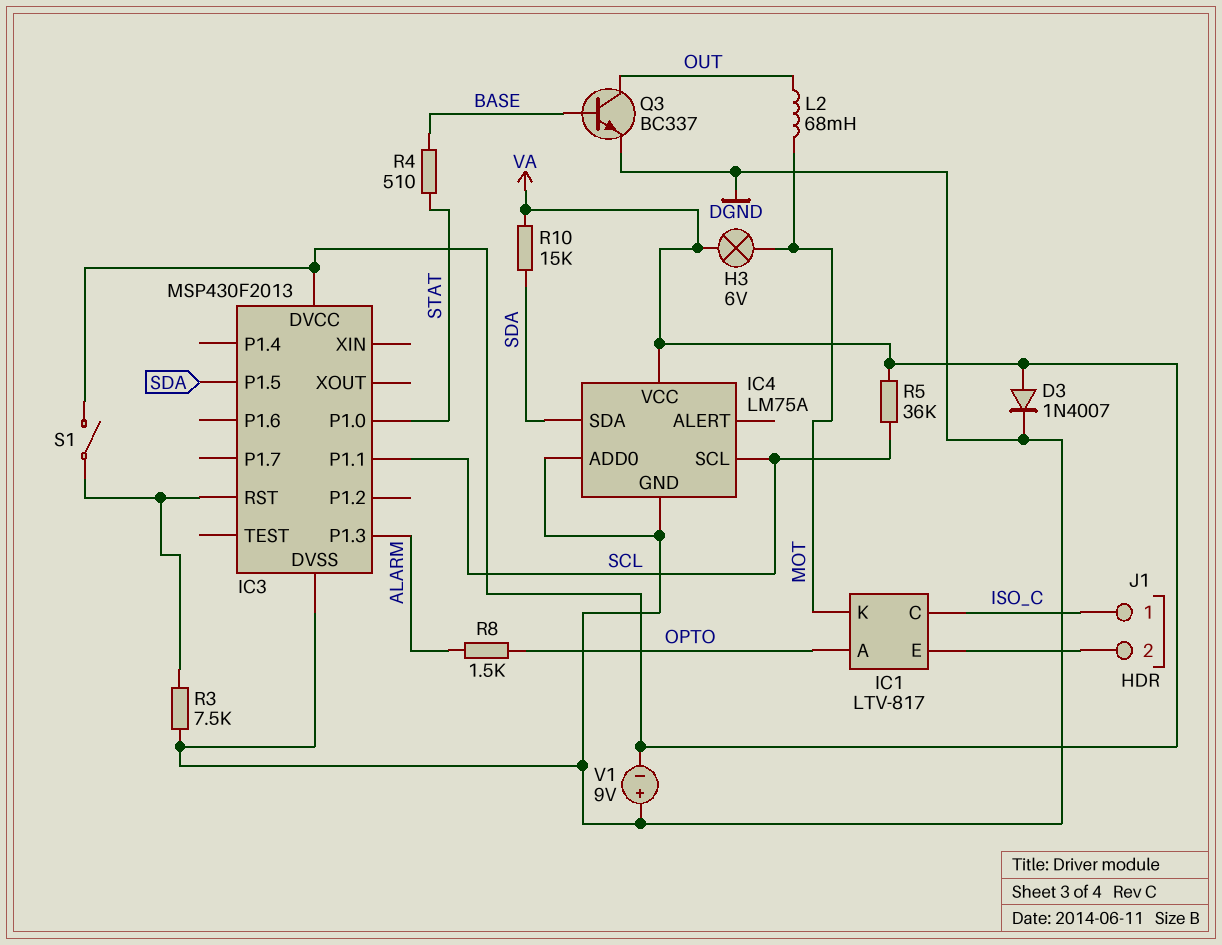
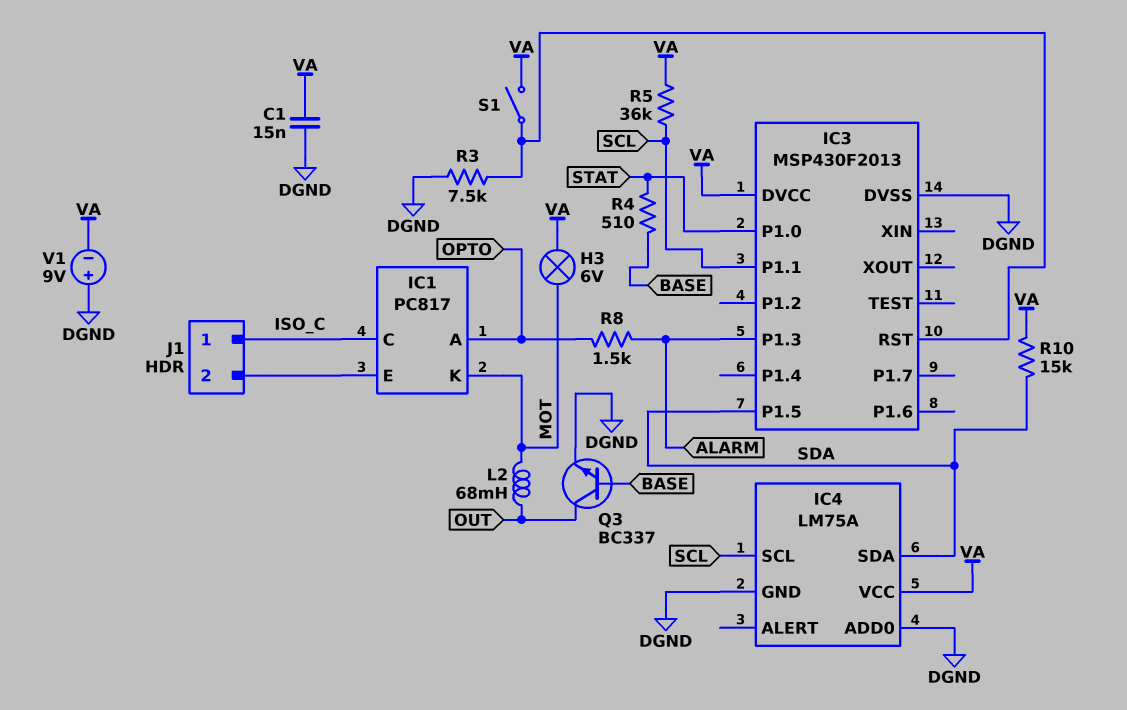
C1: none -> 15nF (DGND, VA)
D3: diode 1N4007 (A VA, K DGND) -> none
IC1: LTV-817 -> PC817

